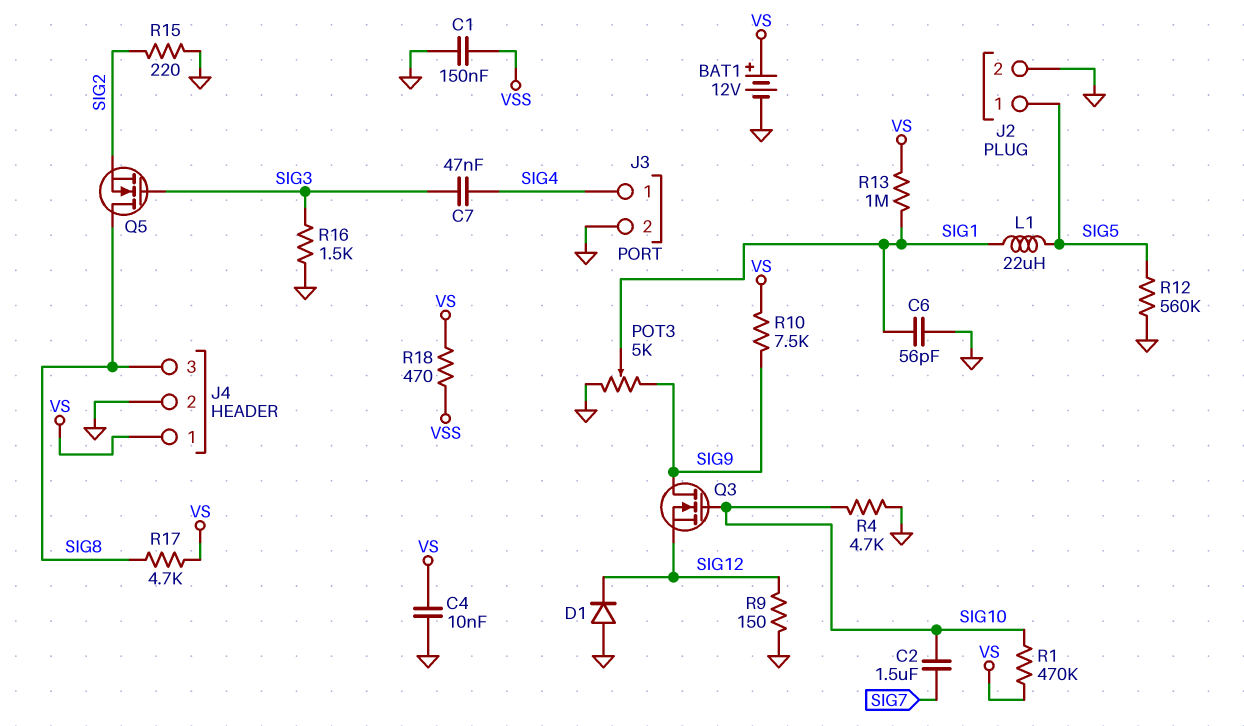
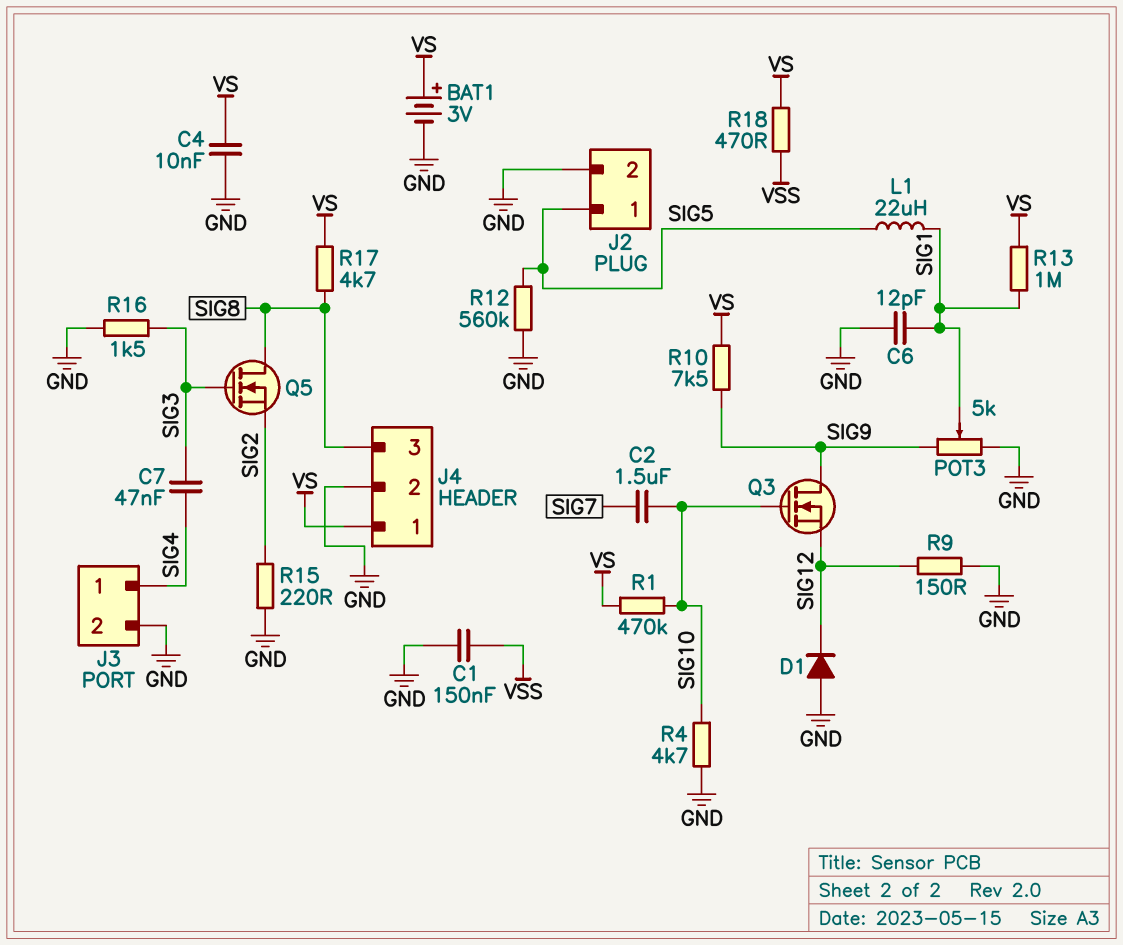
BAT1: 12V (plus VS, minus GND) -> 3V (plus VS, minus GND)
C6: 56pF (GND, SIG1) -> 12pF (GND, SIG1)

